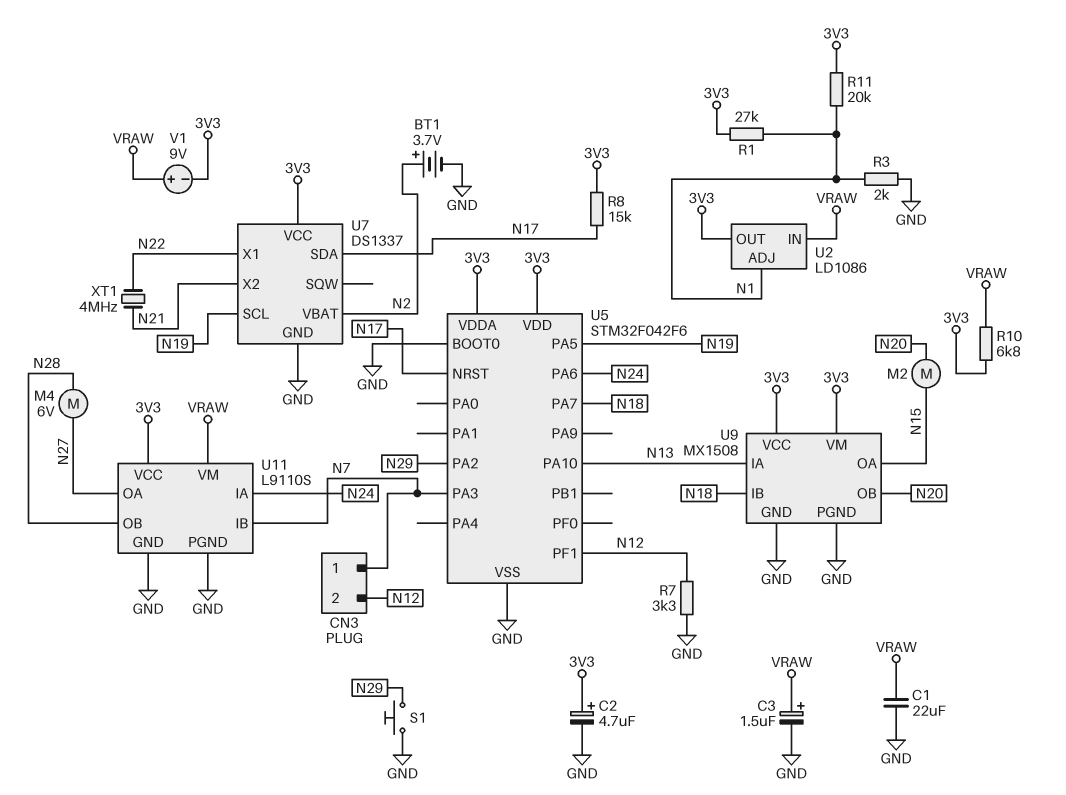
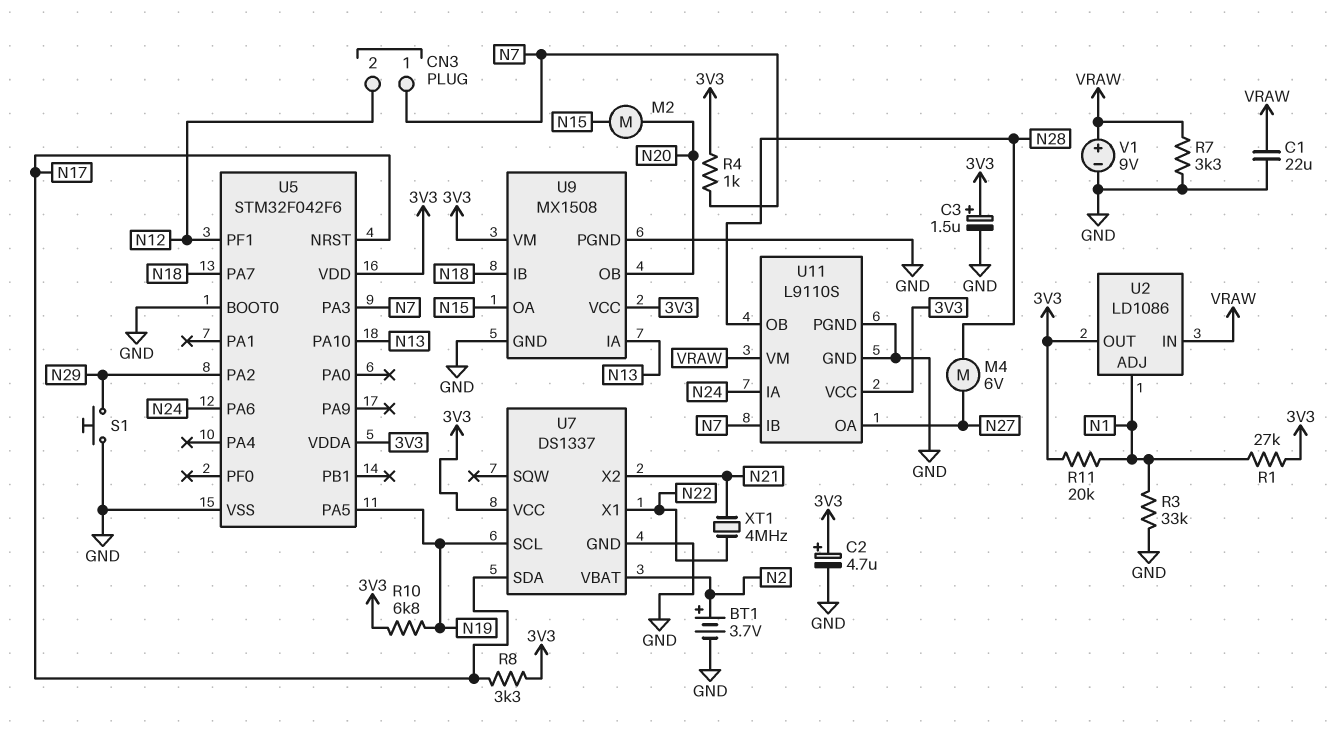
C3: 1.5uF (plus VRAW, minus GND) -> 1.5uF (plus 3V3, minus GND)
R3: 2k (GND, N1) -> 33k (GND, N1)
R4: none -> 1k (3V3, N7)
R7: 3.3k (GND, N12) -> 3.3k (GND, VRAW)
R8: 15k (3V3, N17) -> 3.3k (3V3, N17)
R10: 6.8k (3V3, VRAW) -> 6.8k (3V3, N19)
V1: 9V (plus VRAW, minus 3V3) -> 9V (plus VRAW, minus GND)

